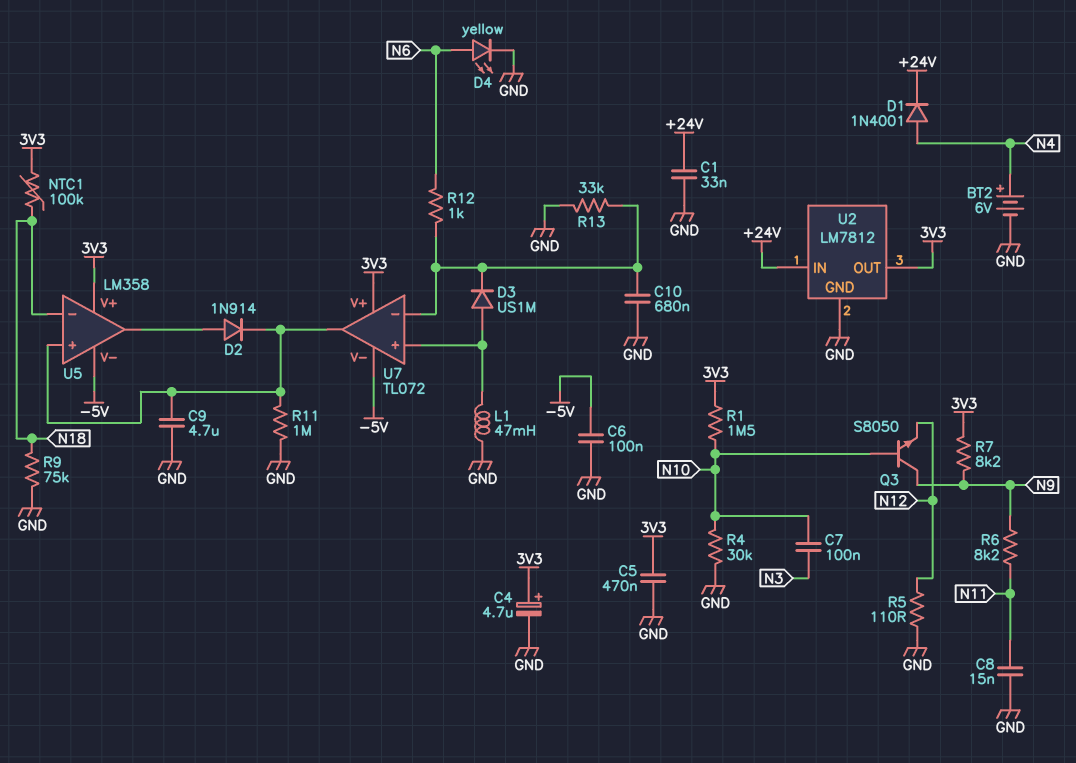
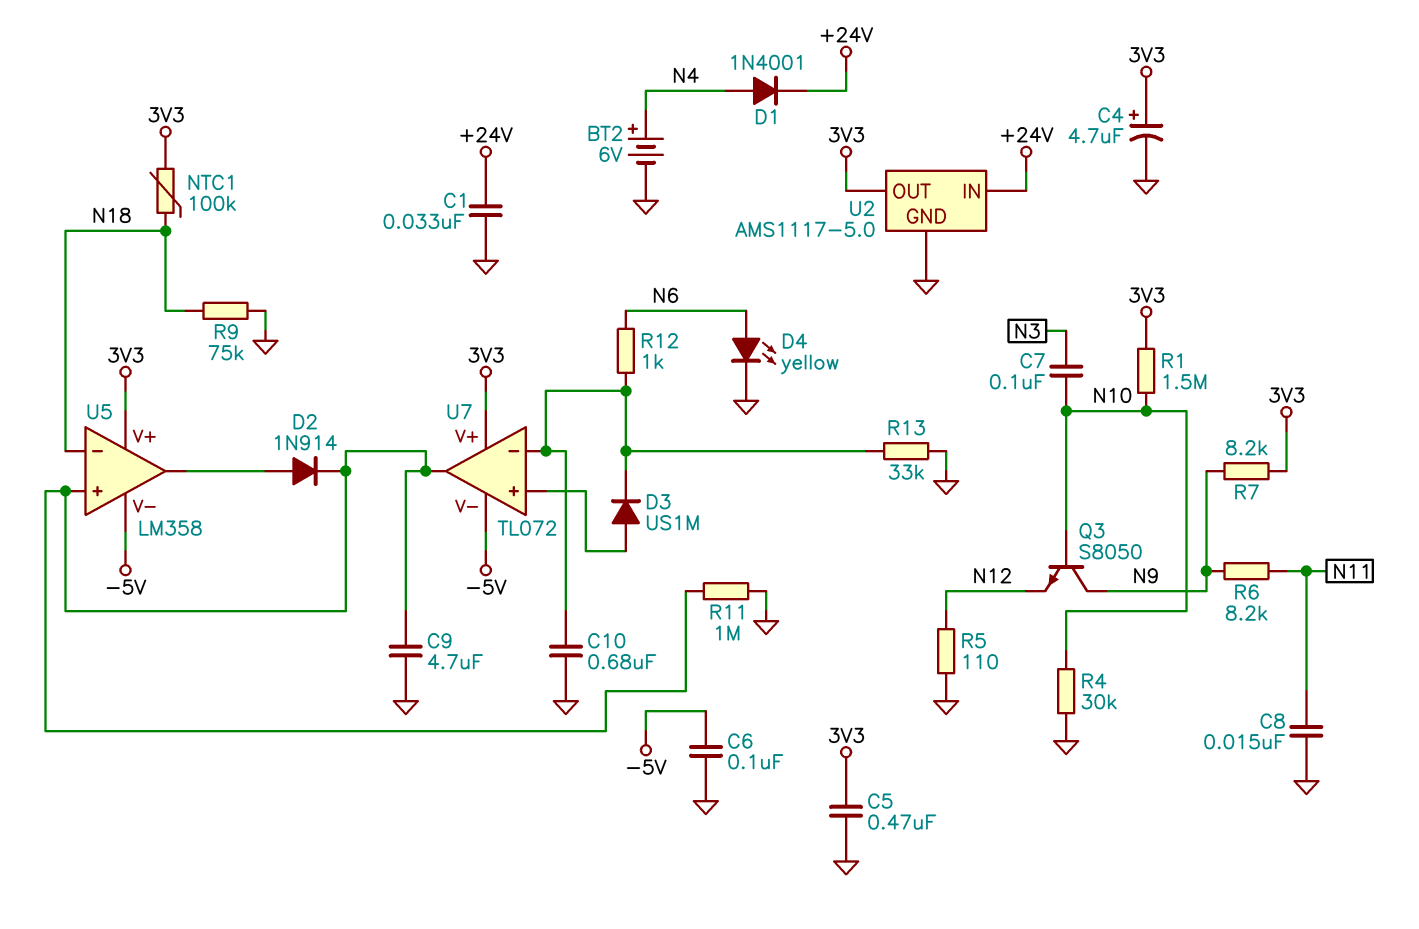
L1: 47mH (GND, U7/in+) -> none
U2: LM7812 -> AMS1117-5.0

